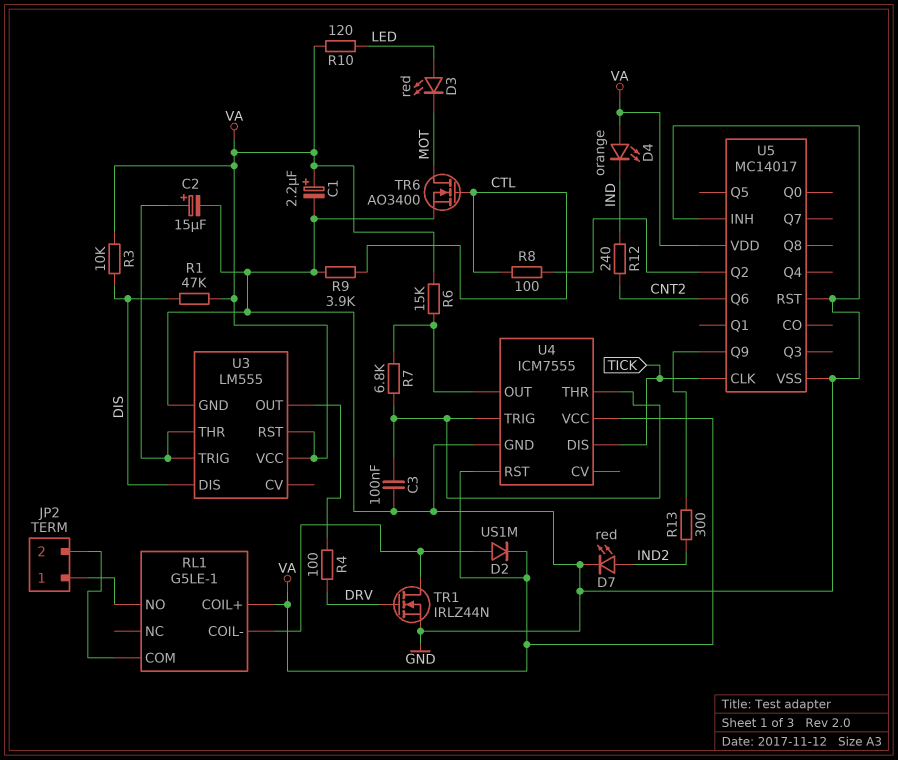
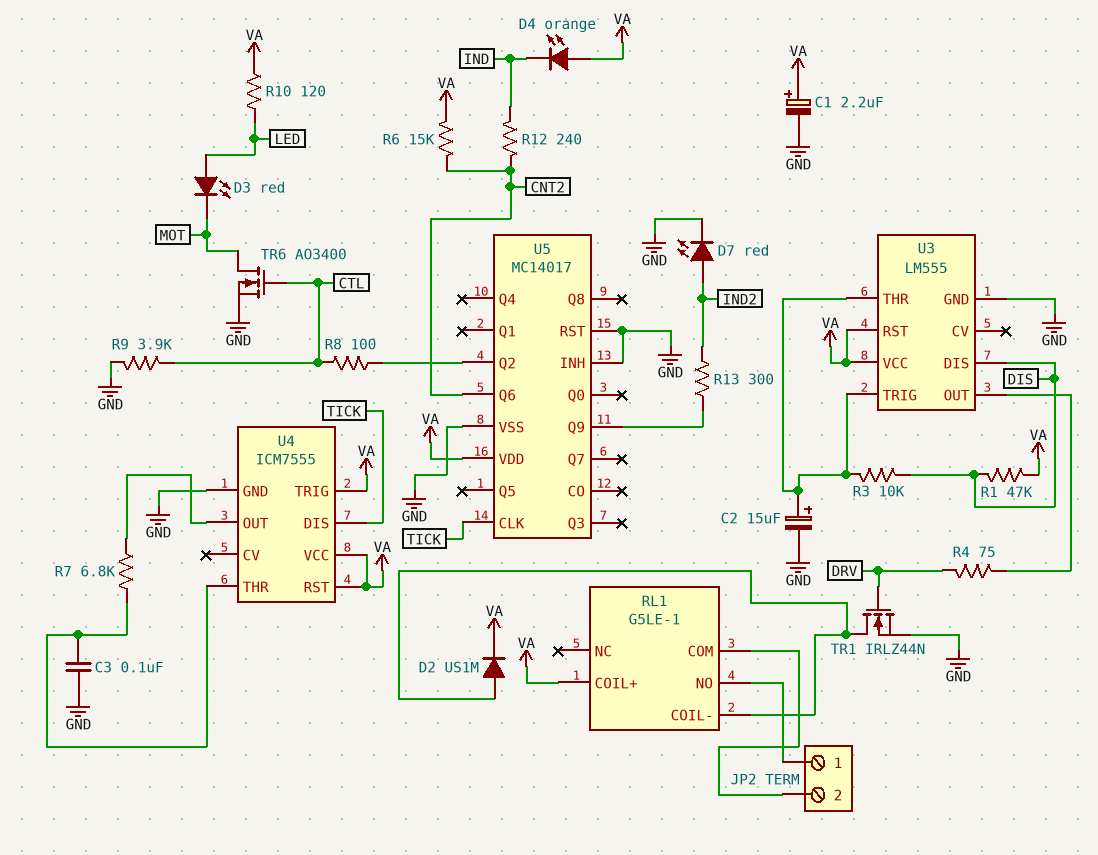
R3: 10k (DIS, VA) -> 10k (DIS, U3/THR)
R4: 100 (DRV, U3/OUT) -> 75 (DRV, U3/OUT)
R6: 15k (U4/OUT, VA) -> 15k (CNT2, VA)
U4 pin TRIG: U4/THR -> VA

